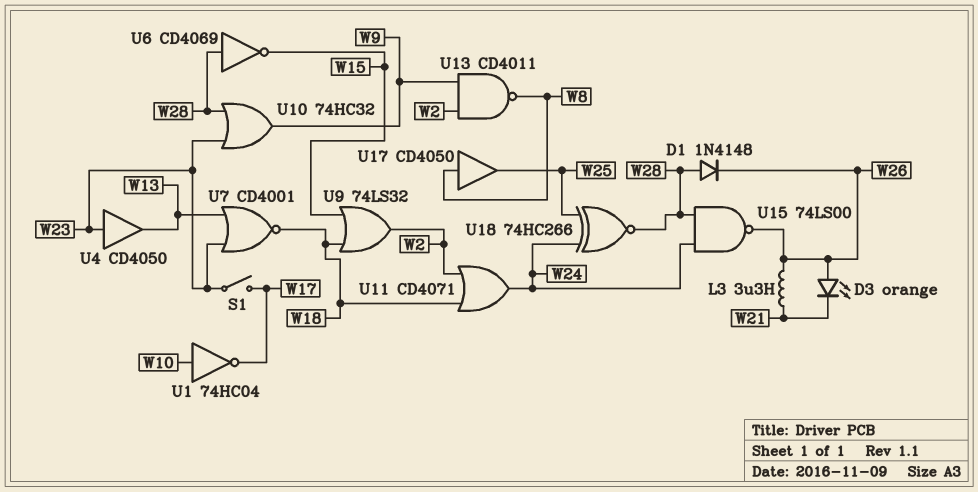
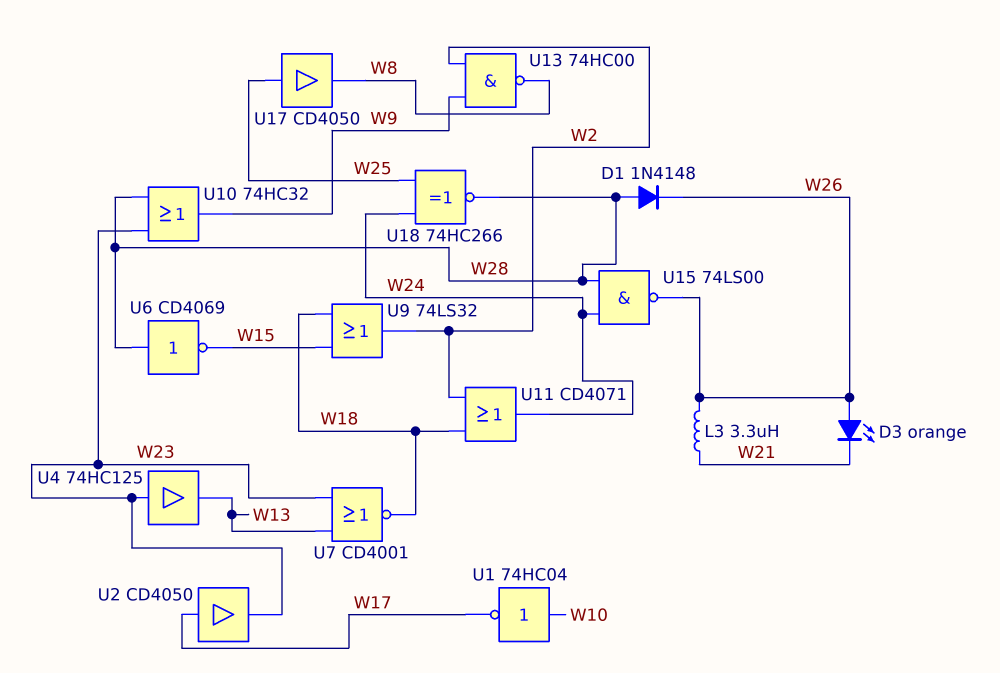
S1: switch (W17, W23) -> none
U2: none -> buffer CD4050 (in W17, out W23)
U4: buffer CD4050 (in W23, out W13) -> buffer 74HC125 (in W23, out W13)
U13: NAND CD4011 (in W2, in W9, out W8) -> NAND 74HC00 (in W2, in W9, out W8)
U17: buffer CD4050 (in W8, out W25) -> buffer CD4050 (in W25, out W8)

